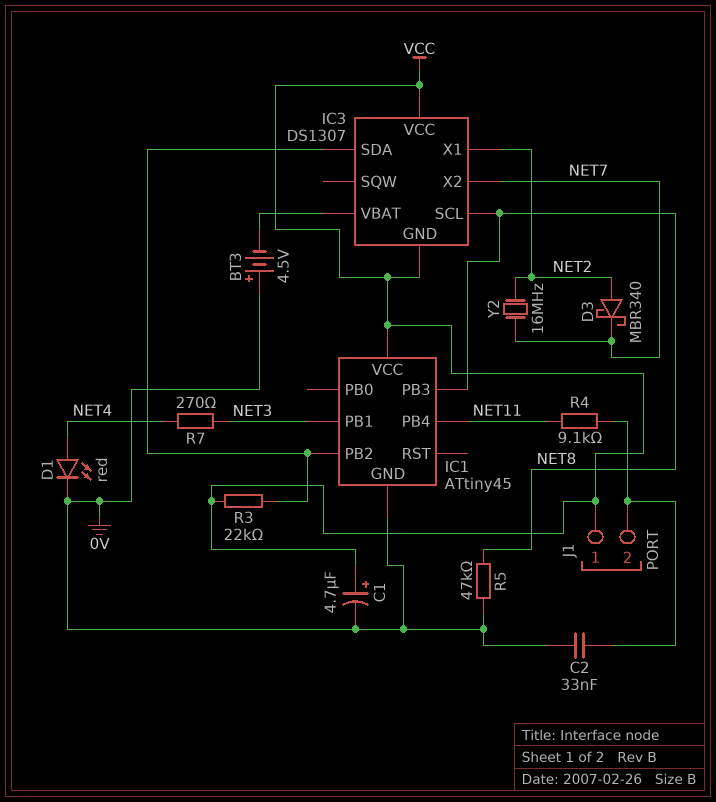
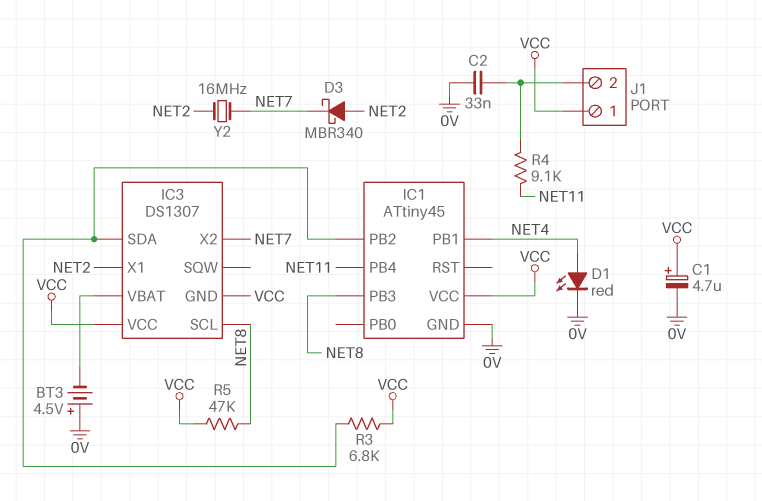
IC1 pin PB1: NET3 -> NET4
R3: 22k (IC1/PB2, VCC) -> 6.8k (IC1/PB2, VCC)
R5: 47k (0V, NET8) -> 47k (NET8, VCC)
R7: 270 (NET3, NET4) -> none

